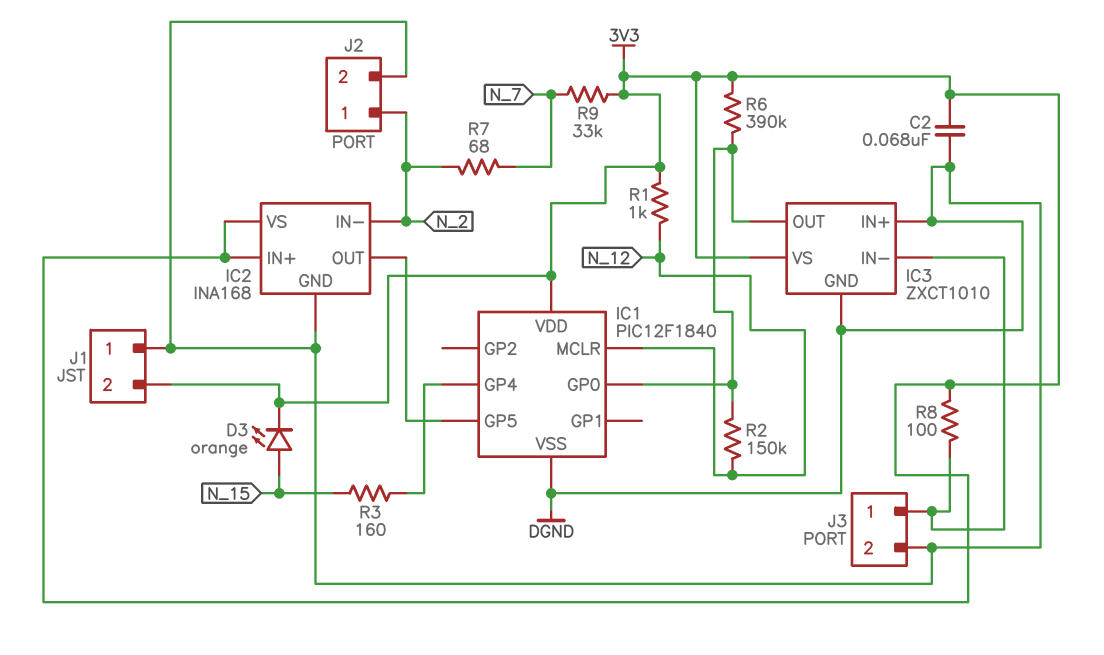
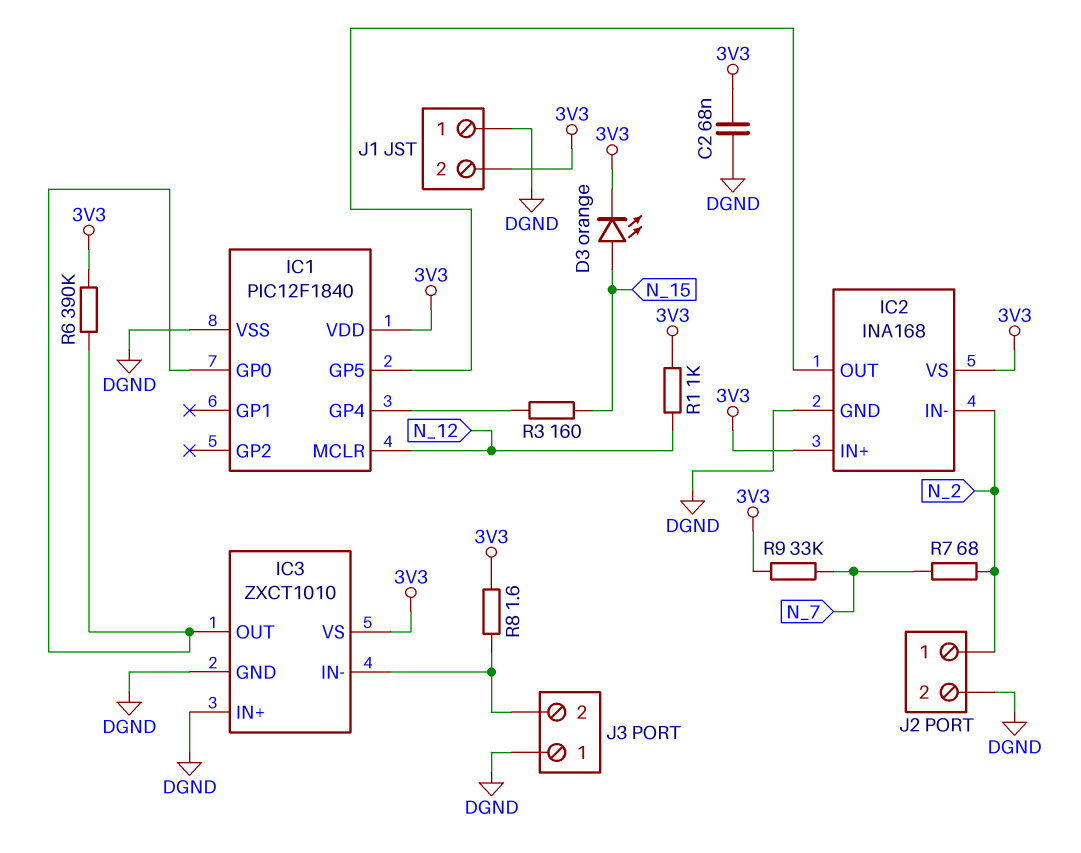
J3 pin 1: IC3/IN- -> DGND
J3 pin 2: DGND -> IC3/IN-
R2: 150k (IC1/GP0, N_12) -> none
R8: 100 (3V3, IC3/IN-) -> 1.6 (3V3, IC3/IN-)

